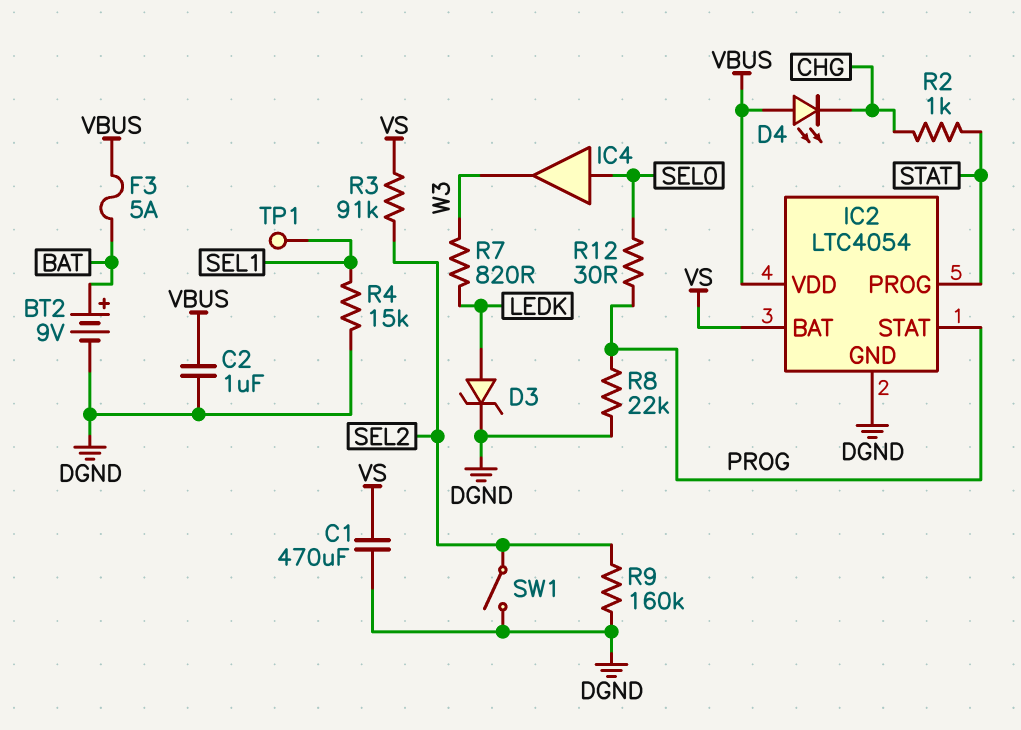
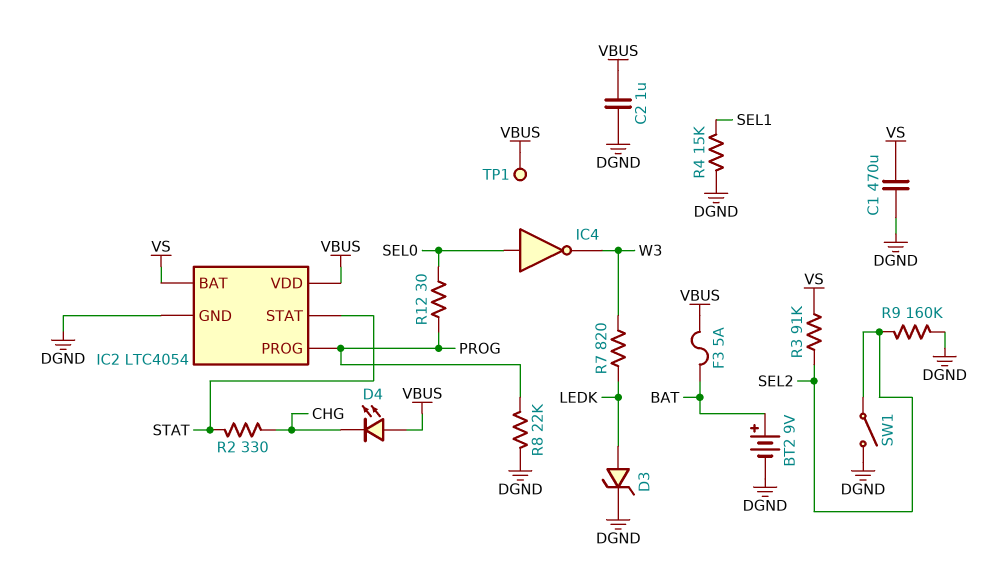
IC2 pin PROG: STAT -> PROG
IC2 pin STAT: PROG -> STAT
IC4: buffer (in SEL0, out W3) -> NOT (in SEL0, out W3)
R2: 1k (CHG, STAT) -> 330 (CHG, STAT)
TP1: test point (SEL1) -> test point (VBUS)

